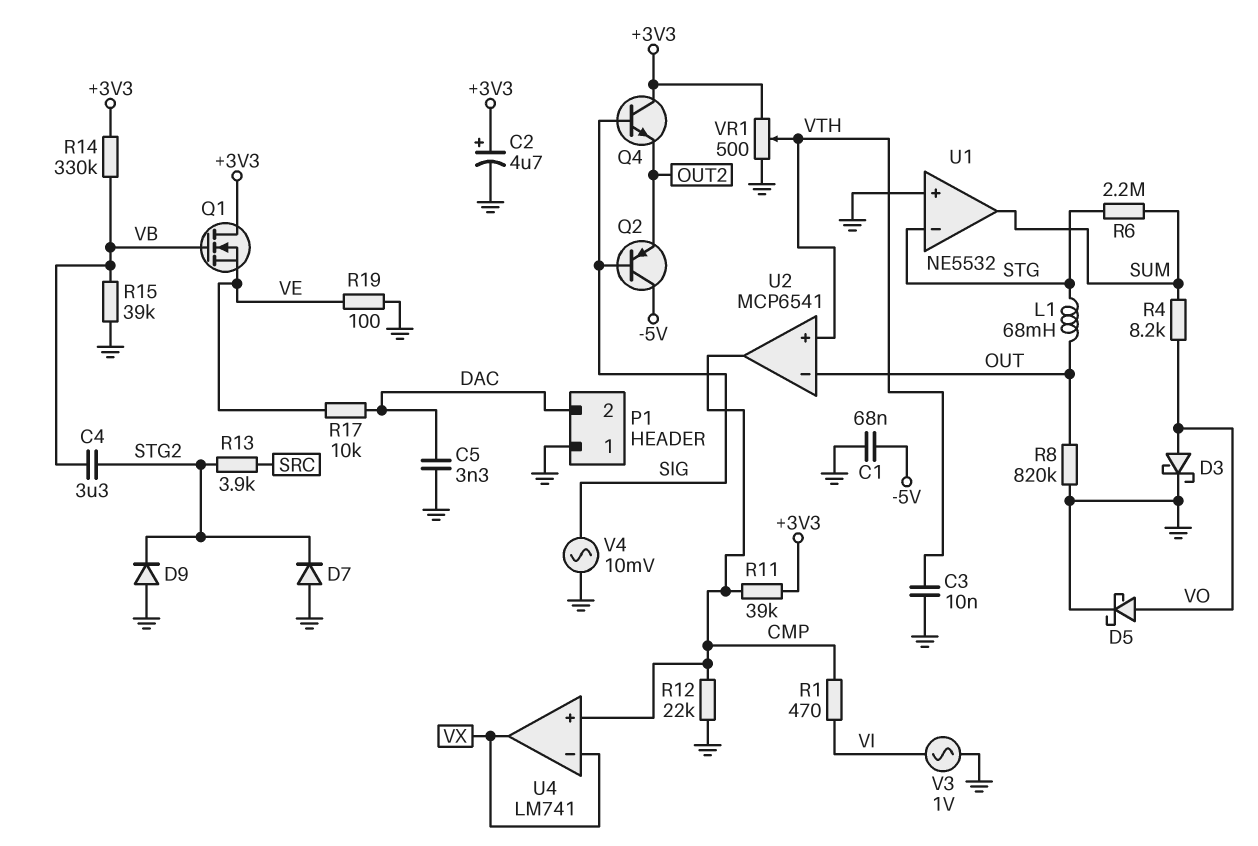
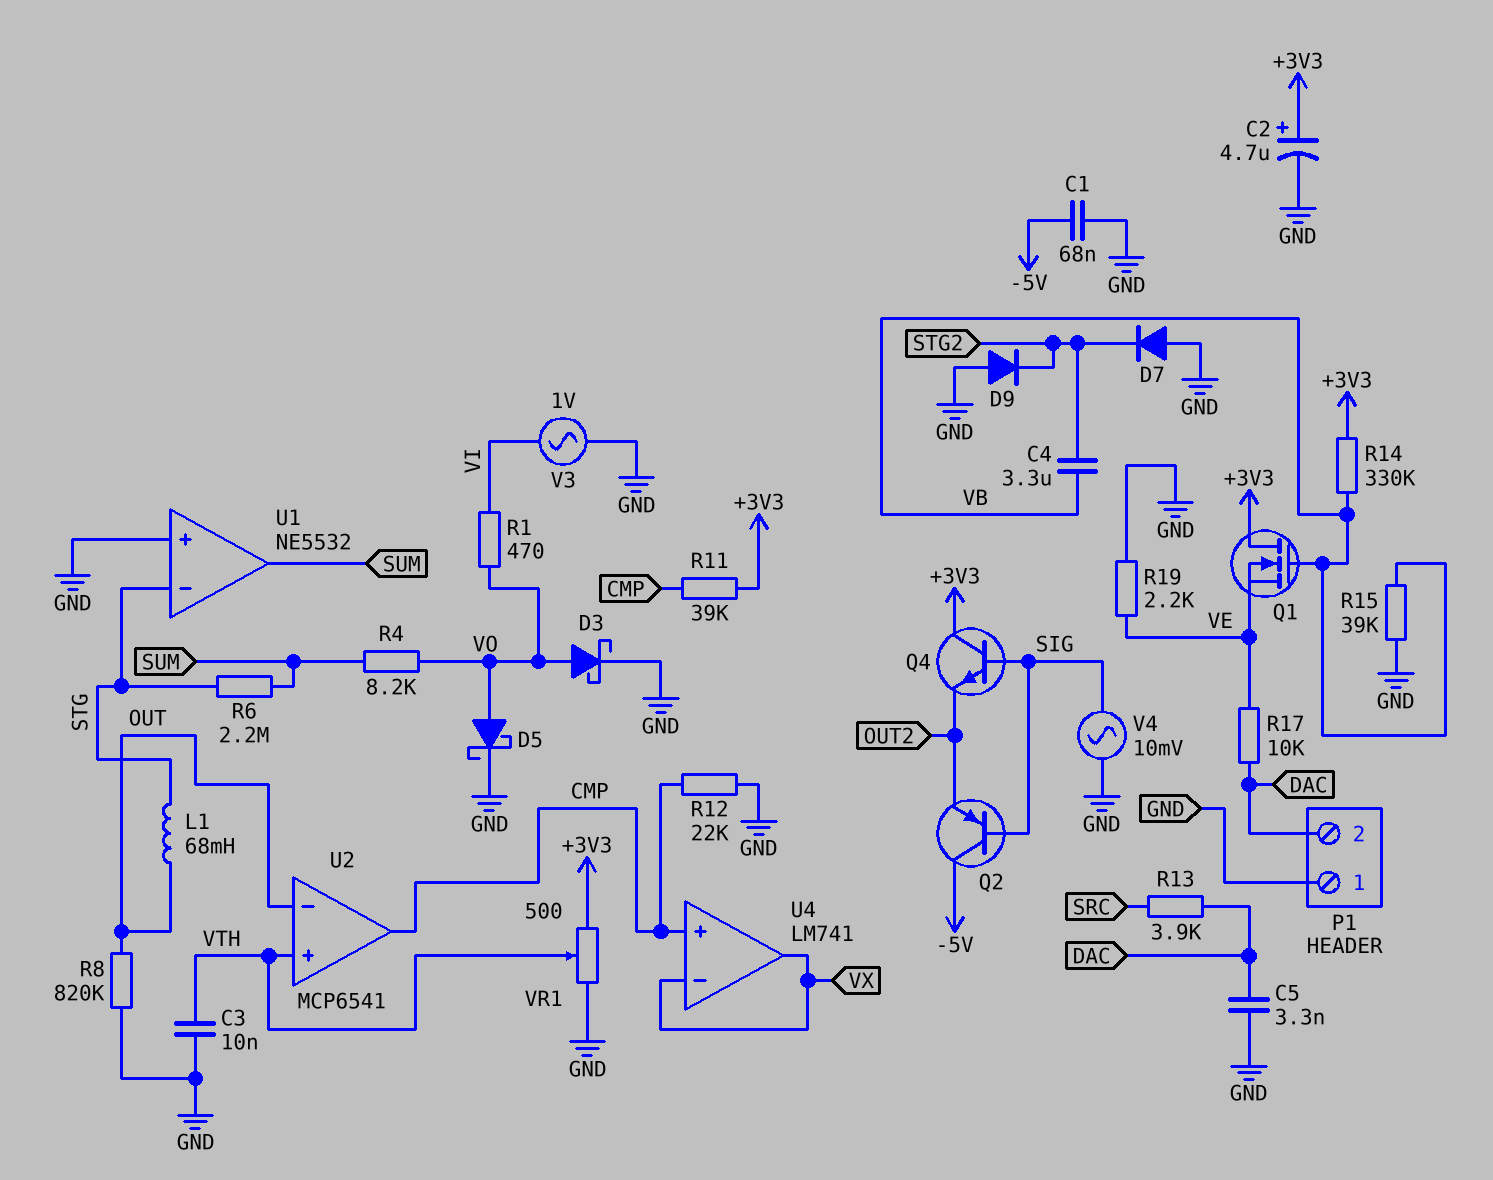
R1: 470 (CMP, VI) -> 470 (VI, VO)
R13: 3.9k (SRC, STG2) -> 3.9k (DAC, SRC)
R19: 100 (GND, VE) -> 2.2k (GND, VE)

